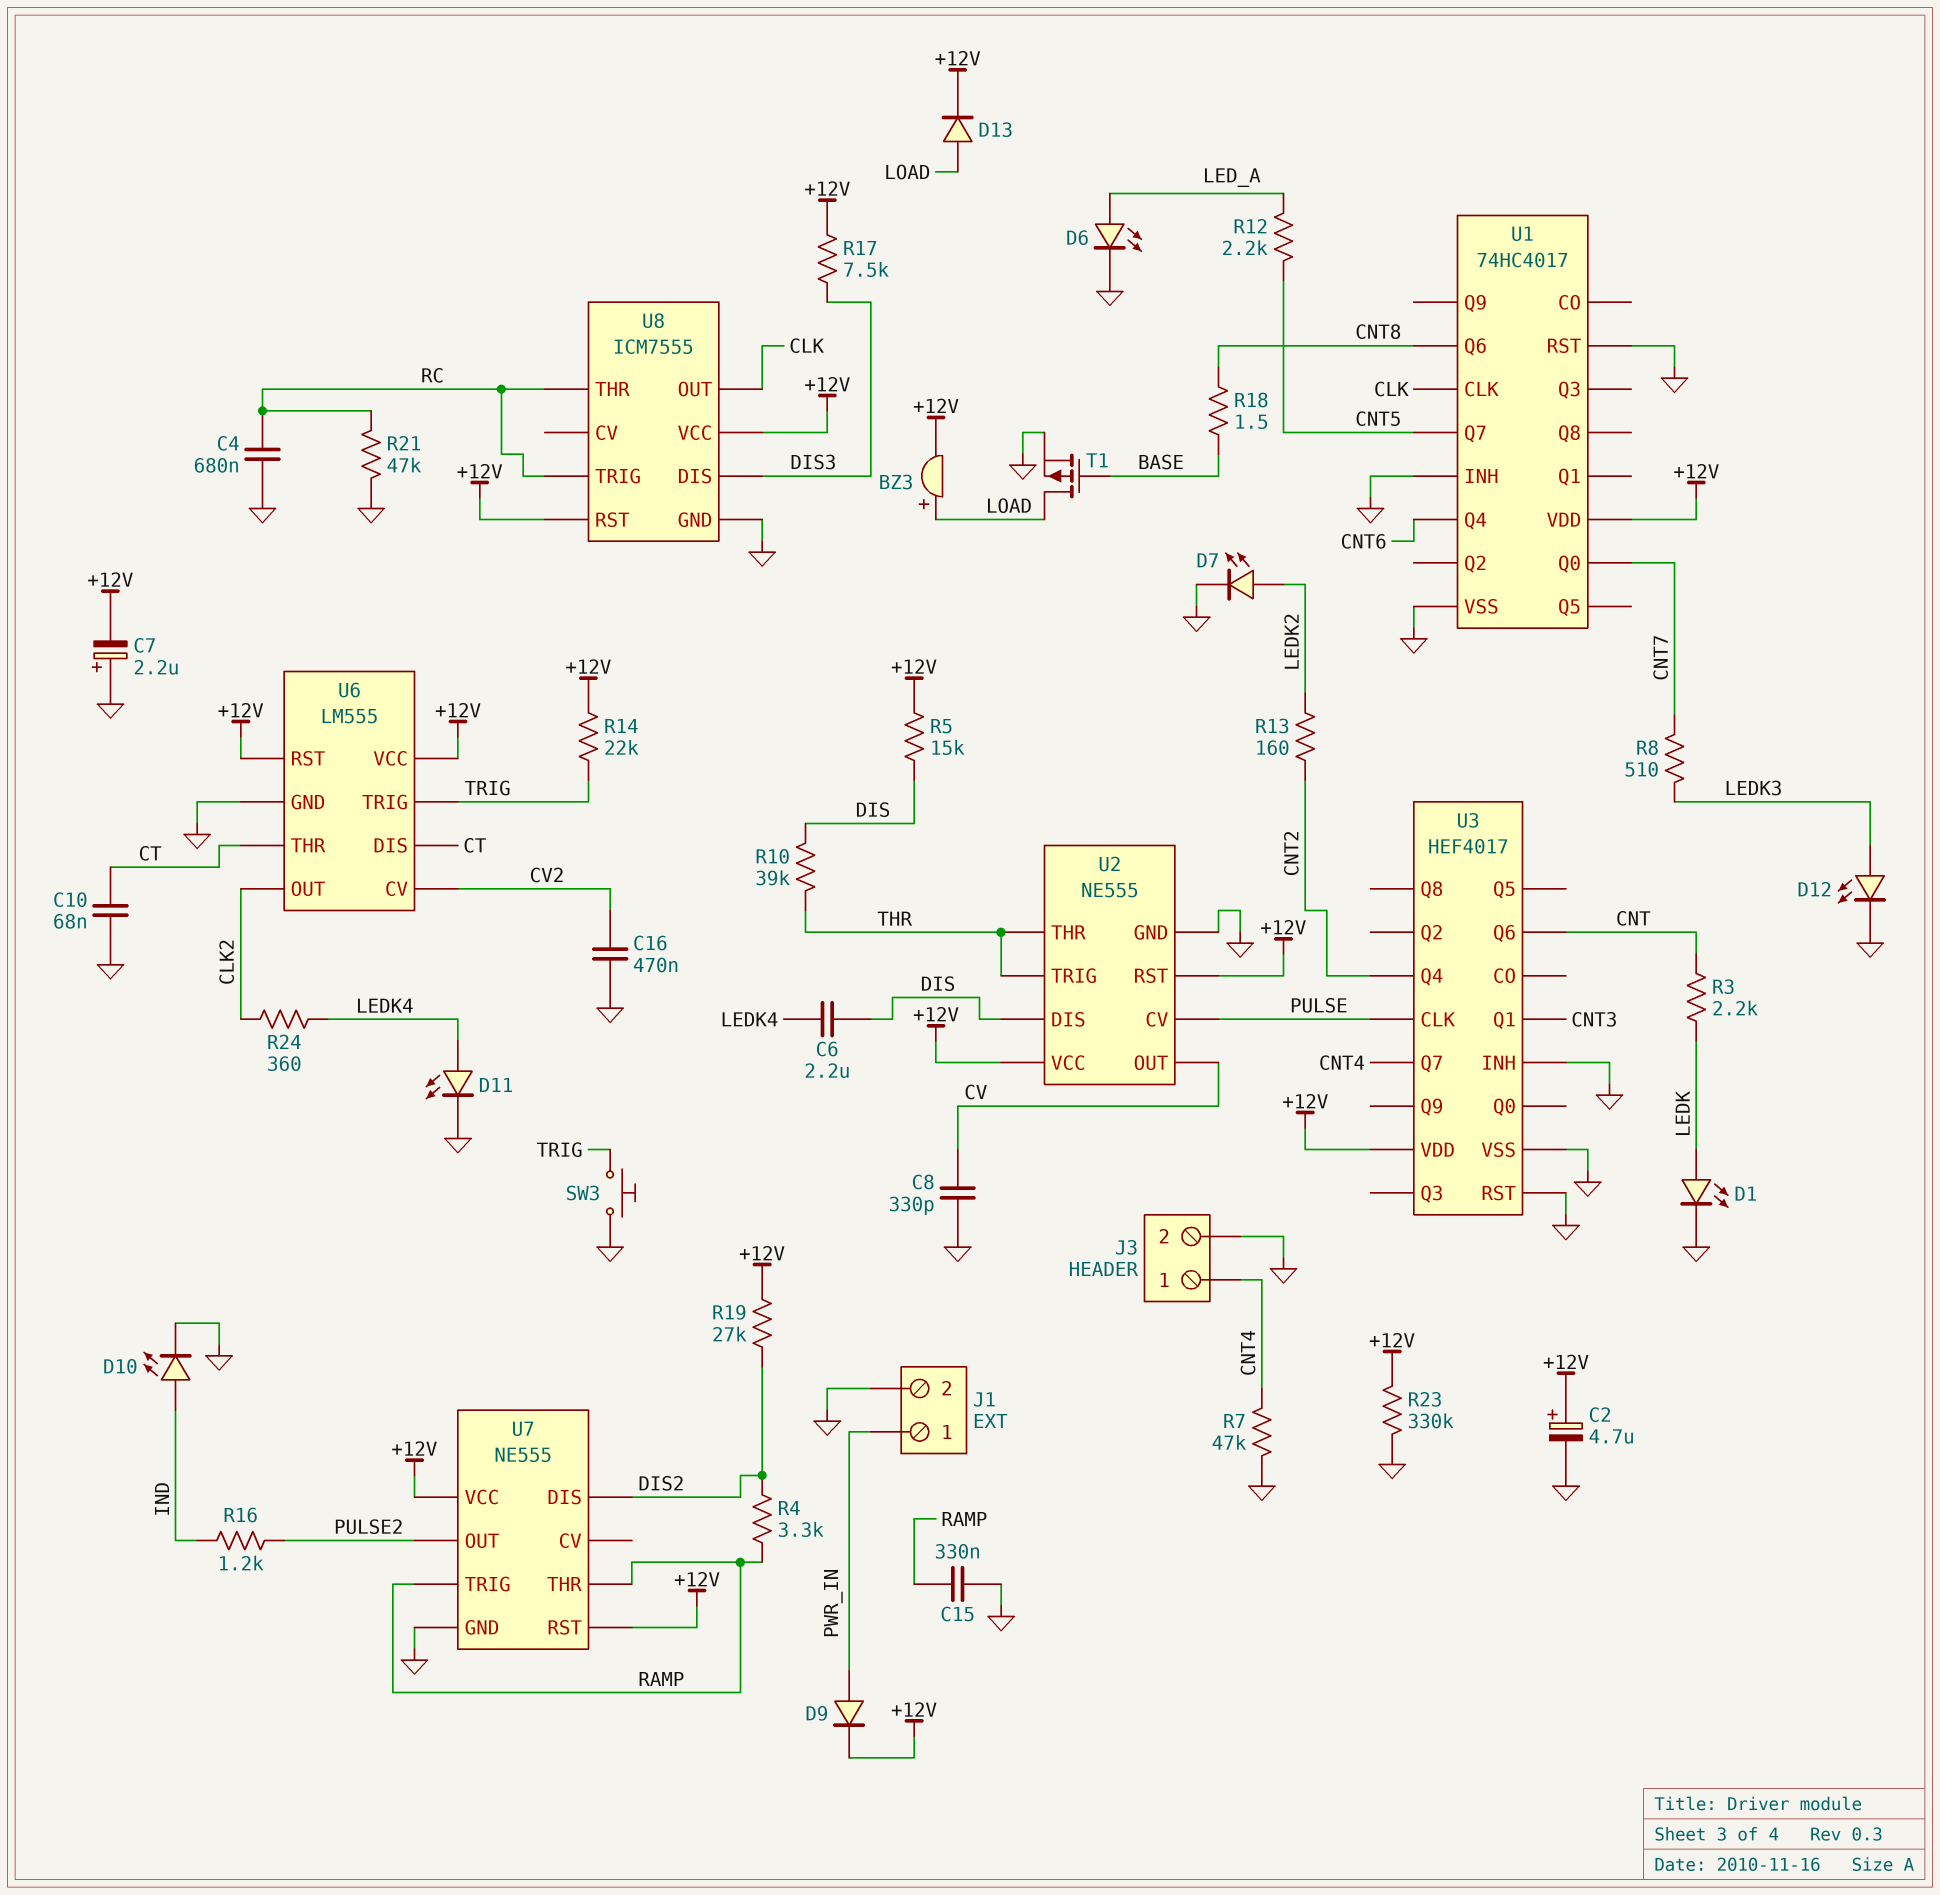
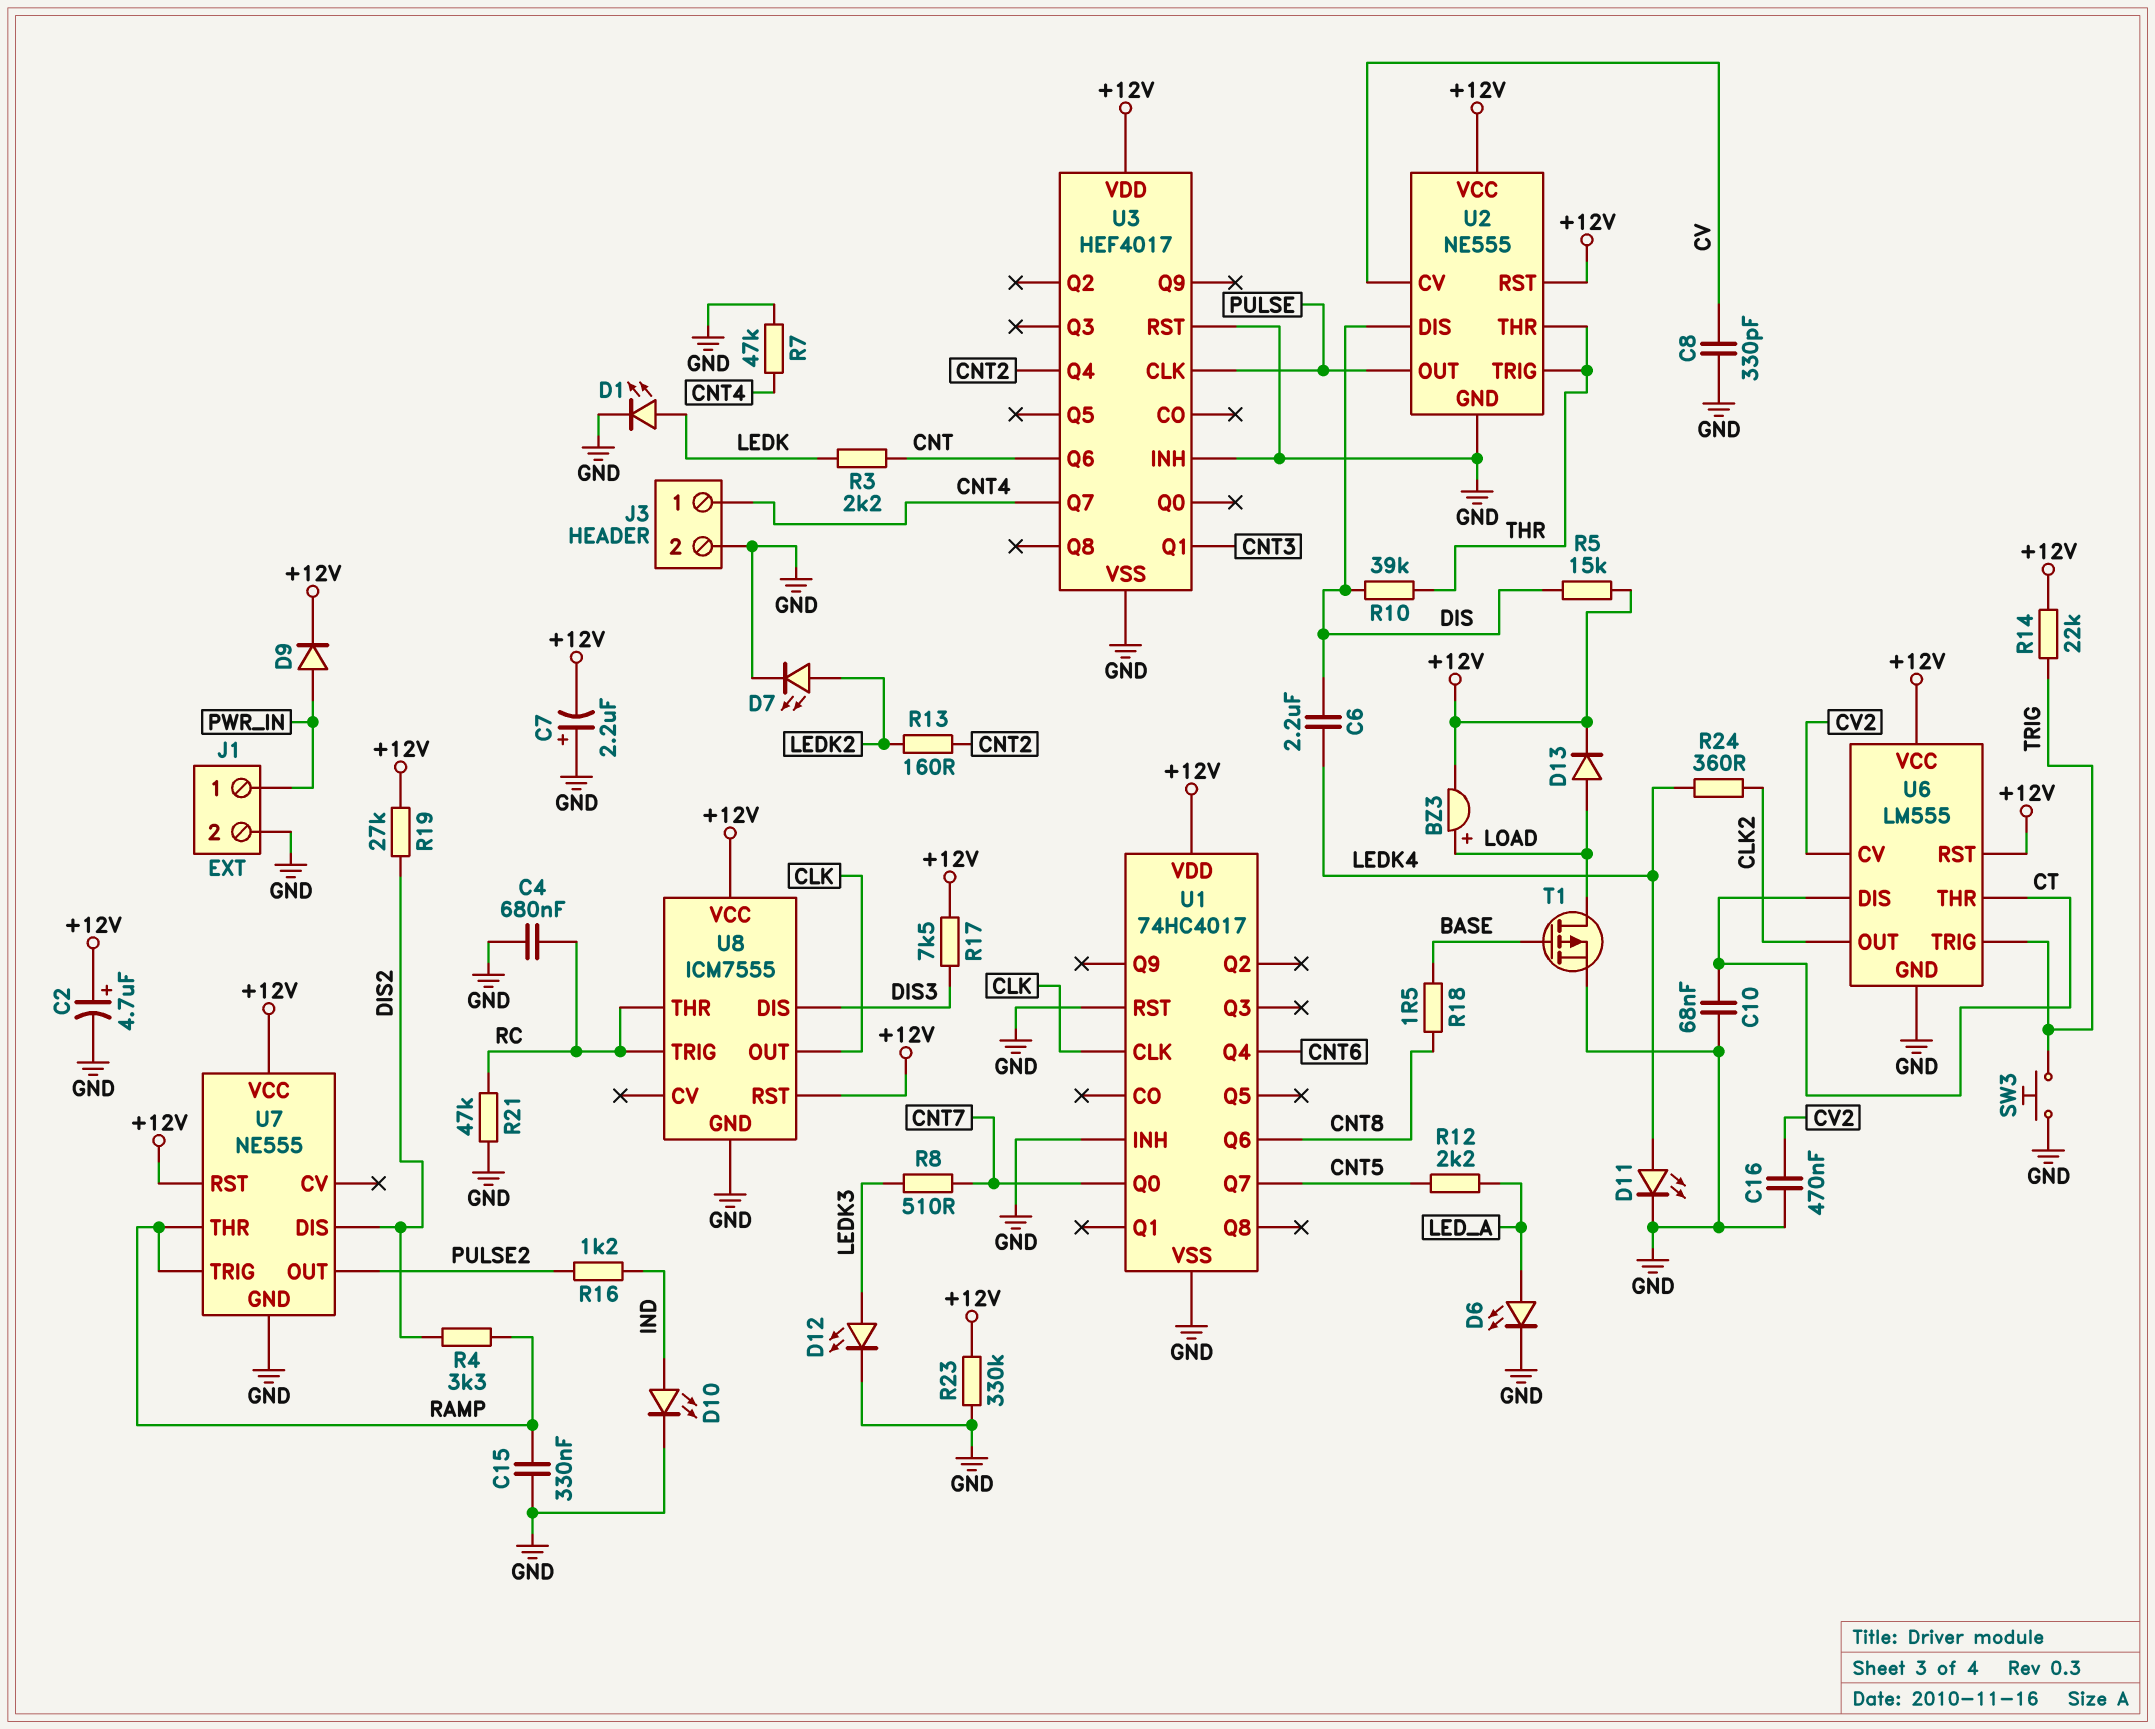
U2 pin CV: PULSE -> CV
U2 pin OUT: CV -> PULSE

